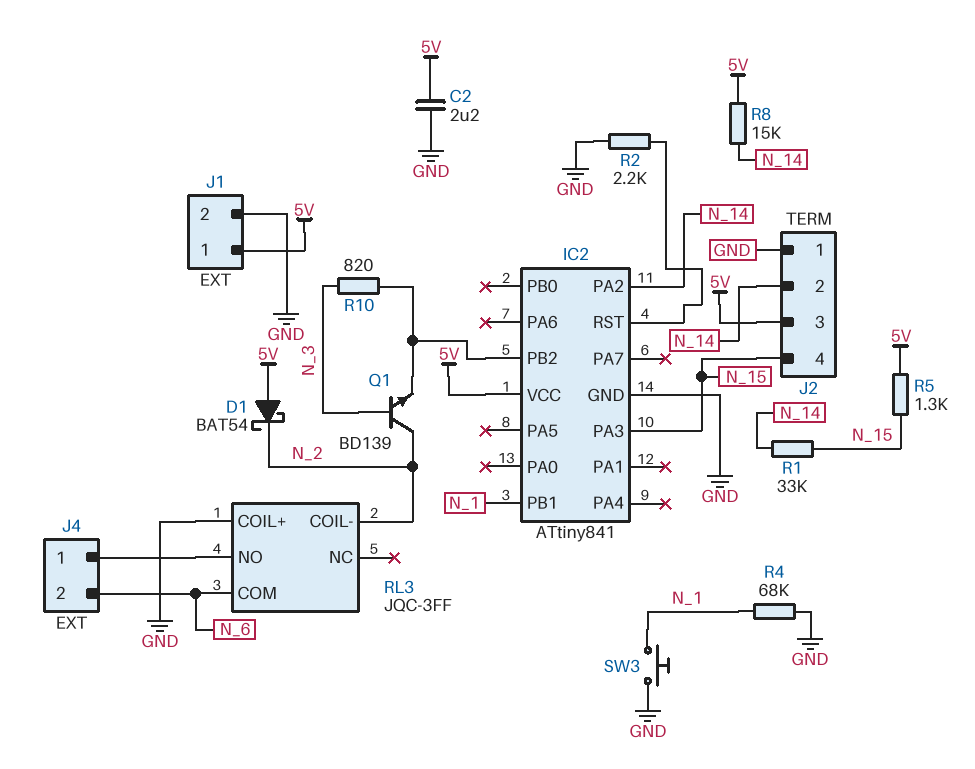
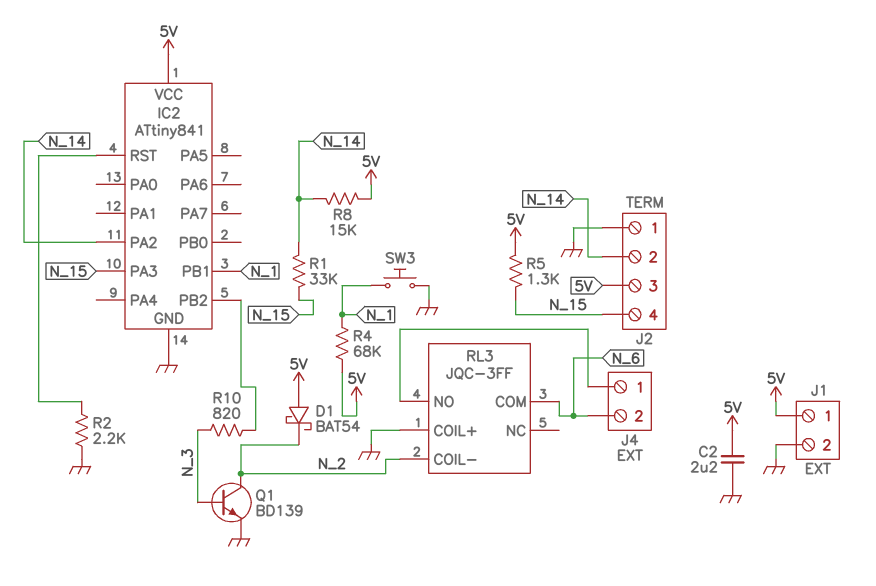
Q1: NPN BD139 (B N_3, C N_2, E IC2/PB2) -> NPN BD139 (B N_3, C N_2, E GND)
R4: 68k (GND, N_1) -> 68k (5V, N_1)

